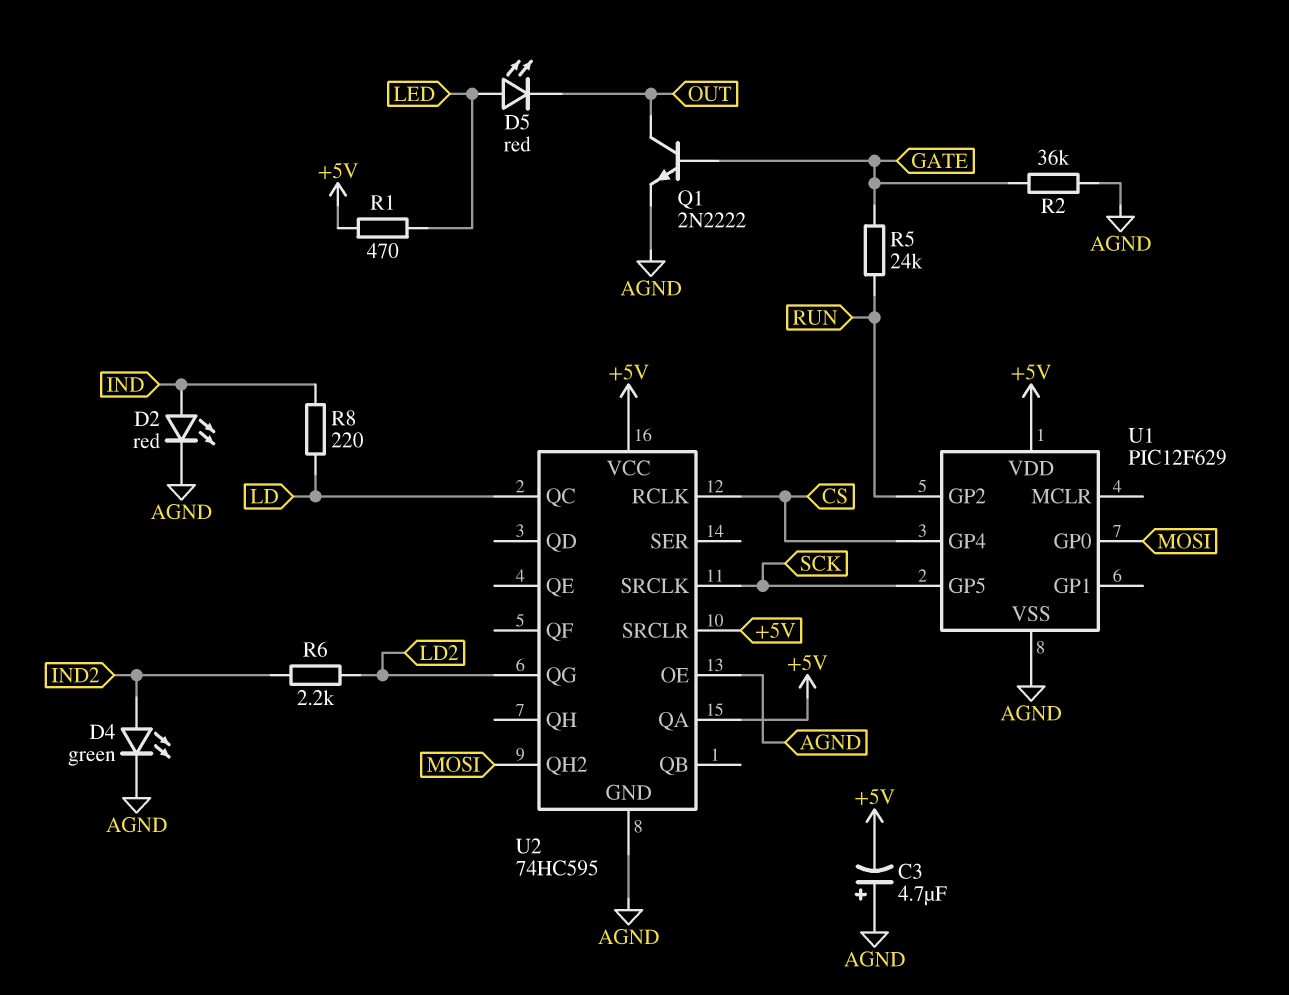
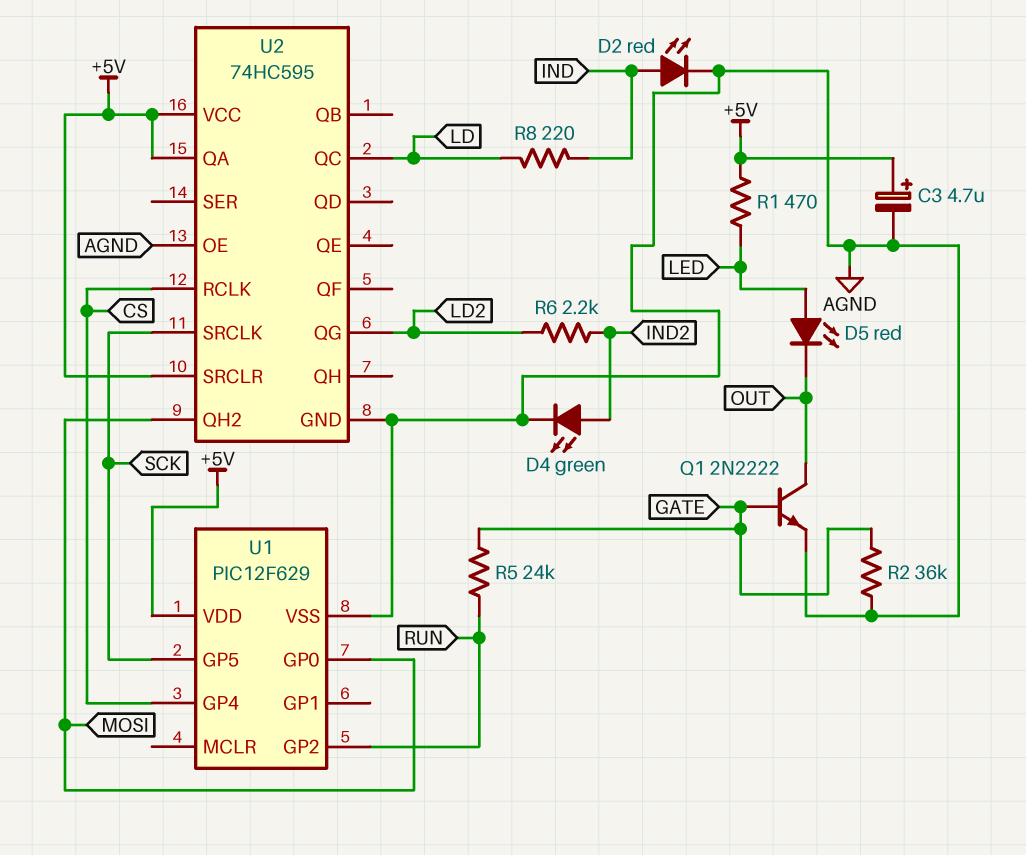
C3: 4.7uF (plus AGND, minus +5V) -> 4.7uF (plus +5V, minus AGND)

